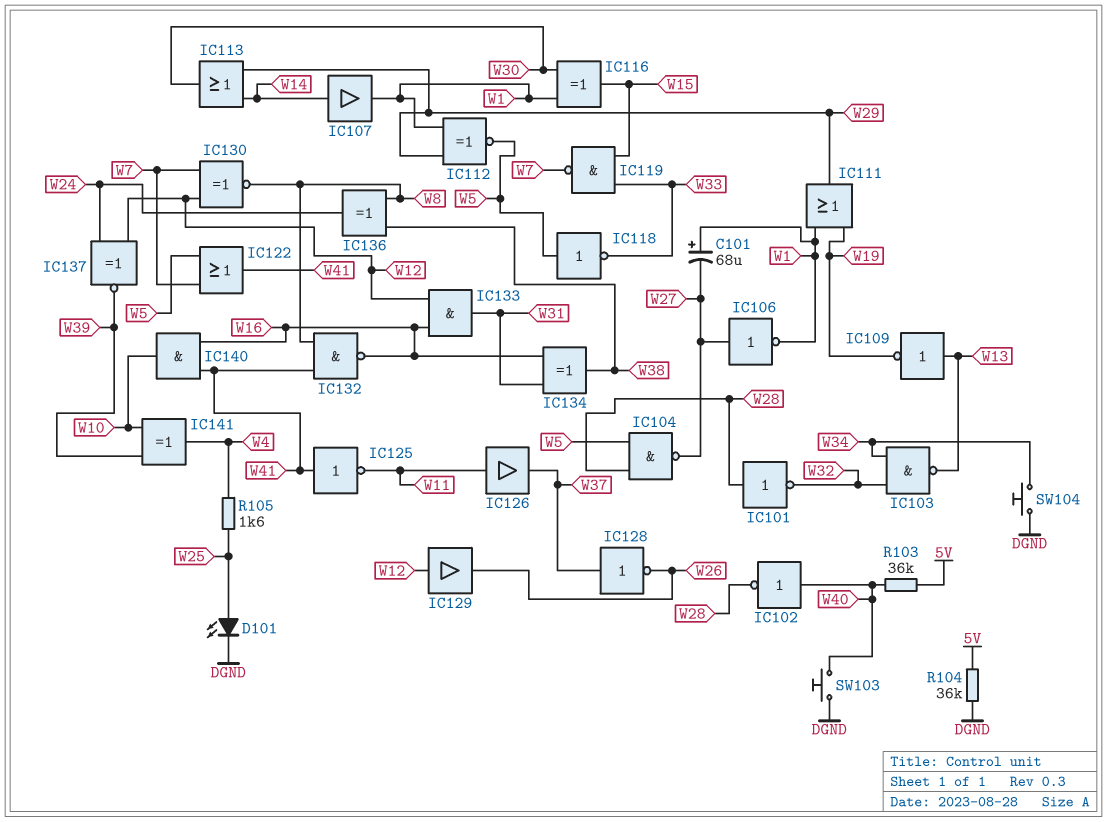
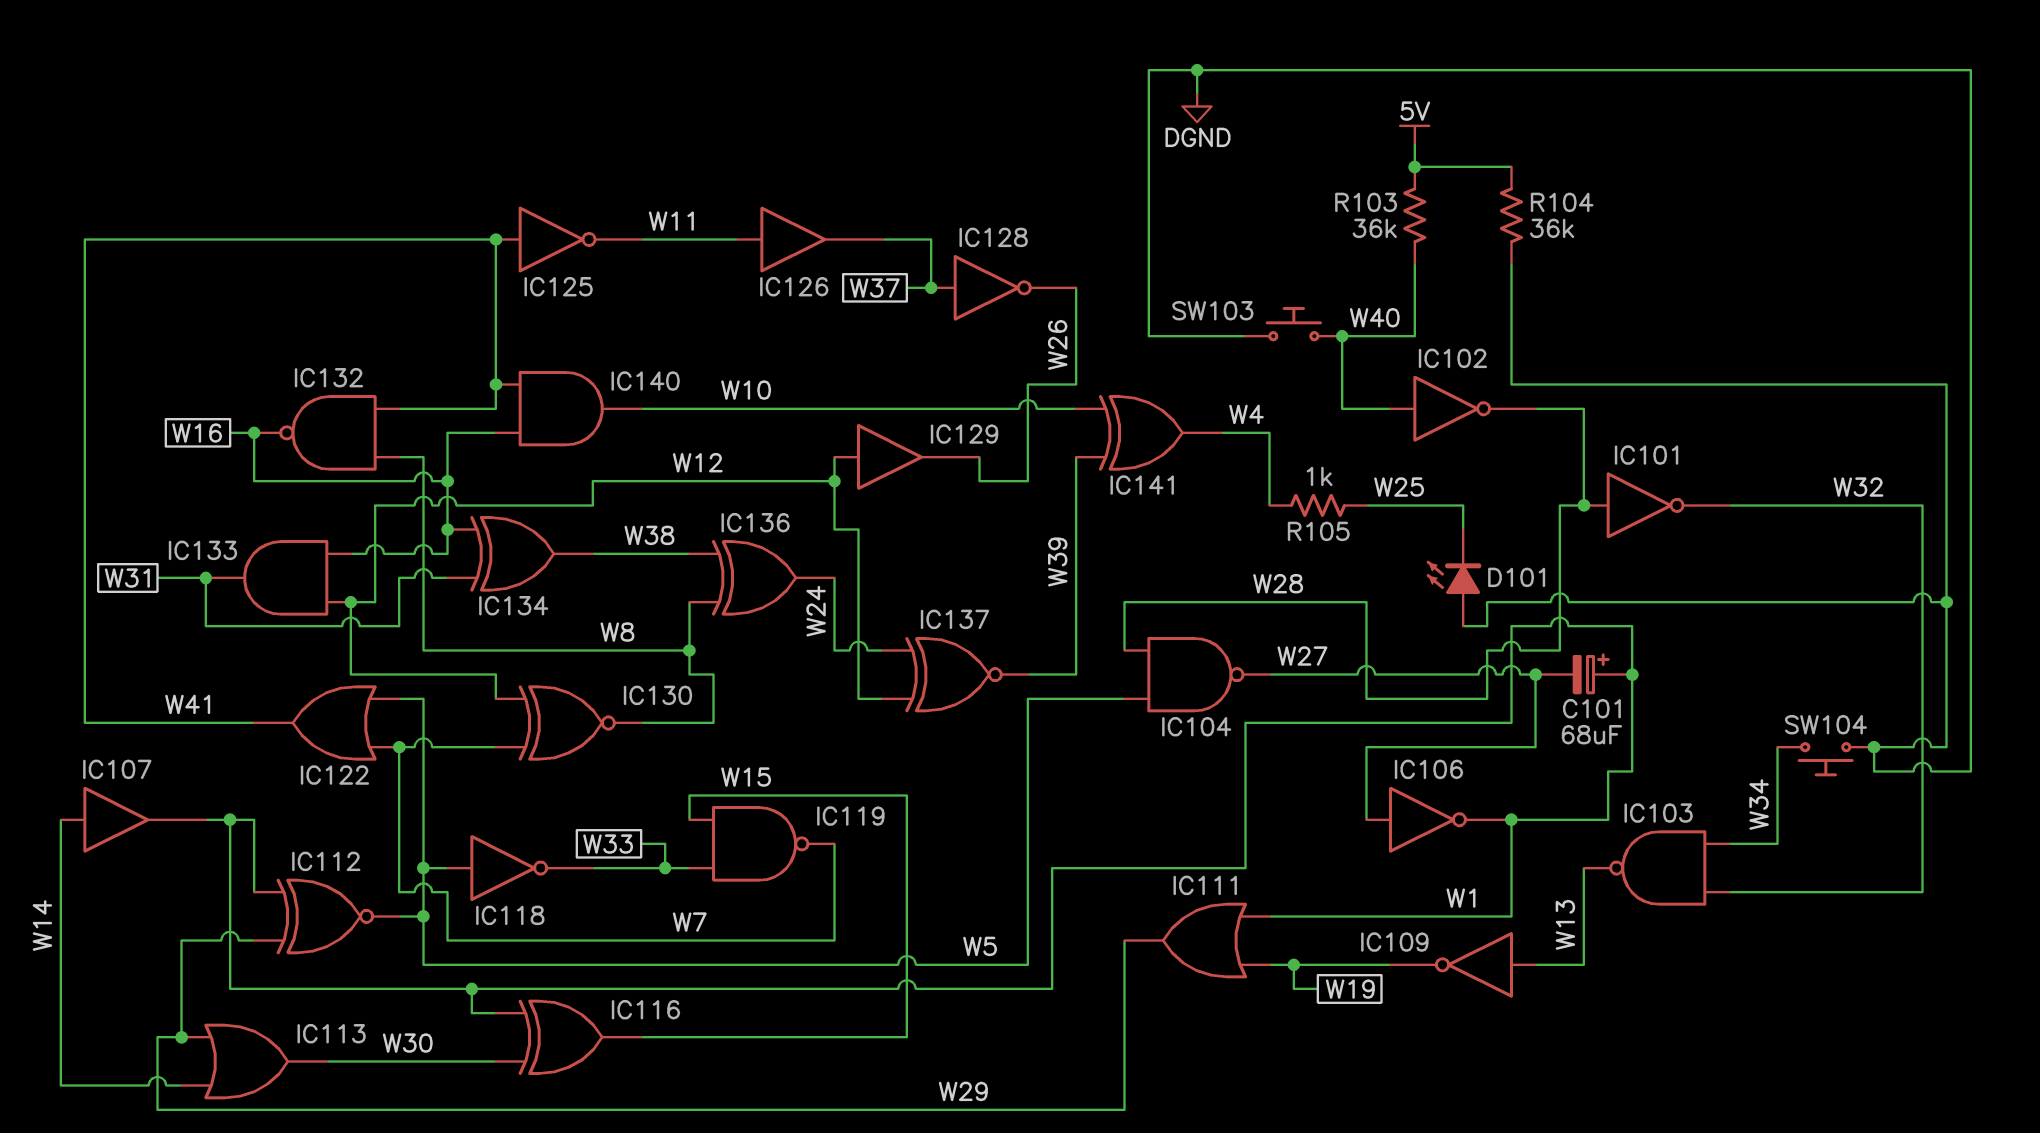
D101: LED (A W25, K DGND) -> LED (A DGND, K W25)
R105: 1.6k (W4, W25) -> 1k (W4, W25)

